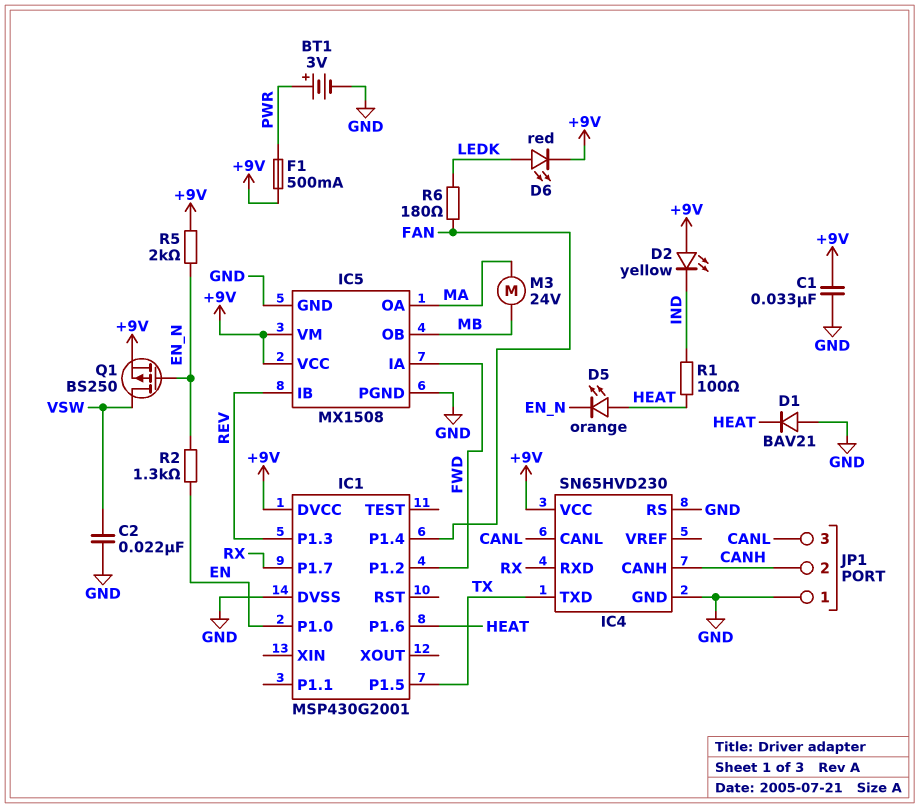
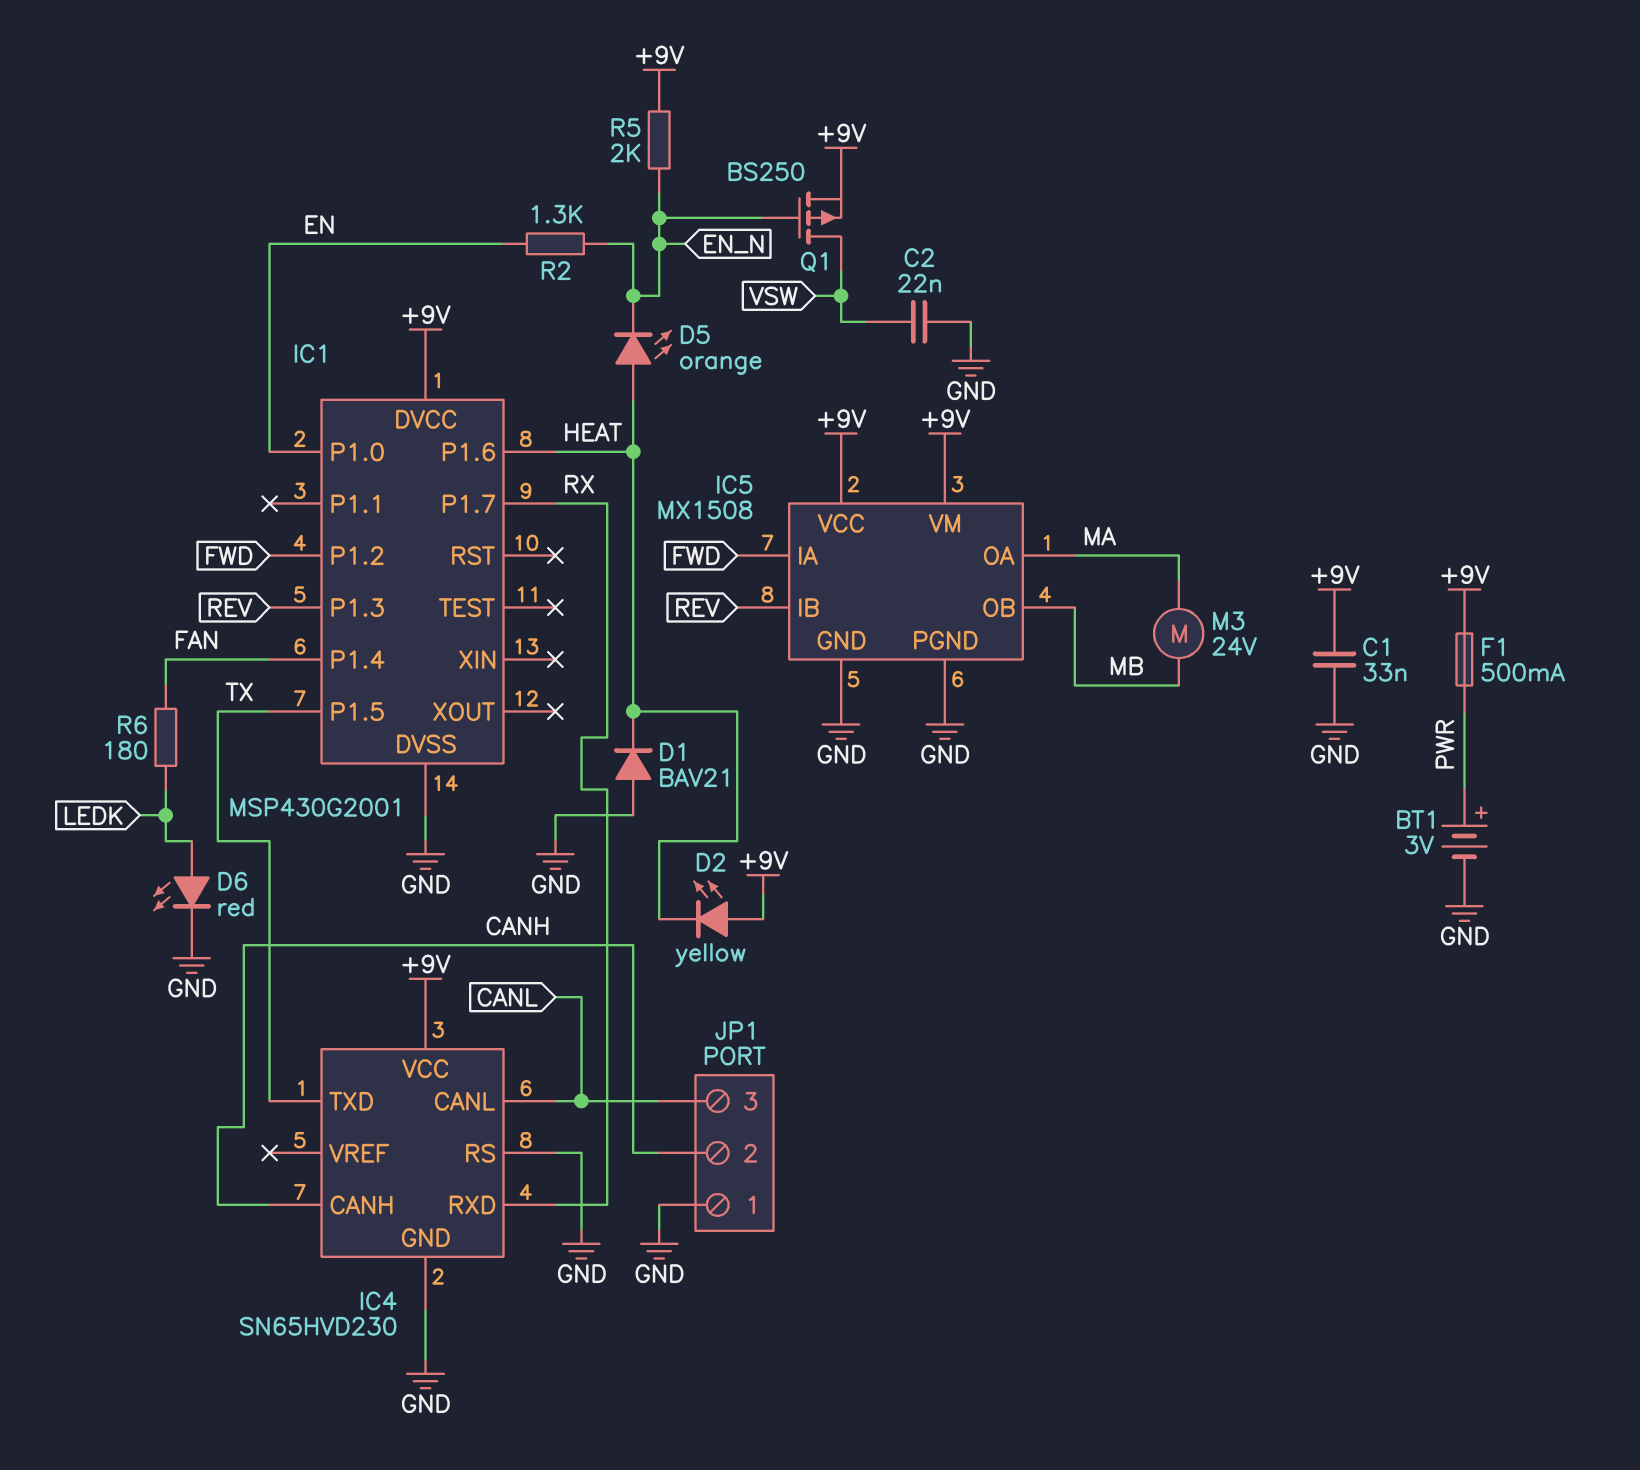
D2: LED yellow (A +9V, K IND) -> LED yellow (A +9V, K HEAT)
D6: LED red (A LEDK, K +9V) -> LED red (A LEDK, K GND)
R1: 100 (HEAT, IND) -> none

